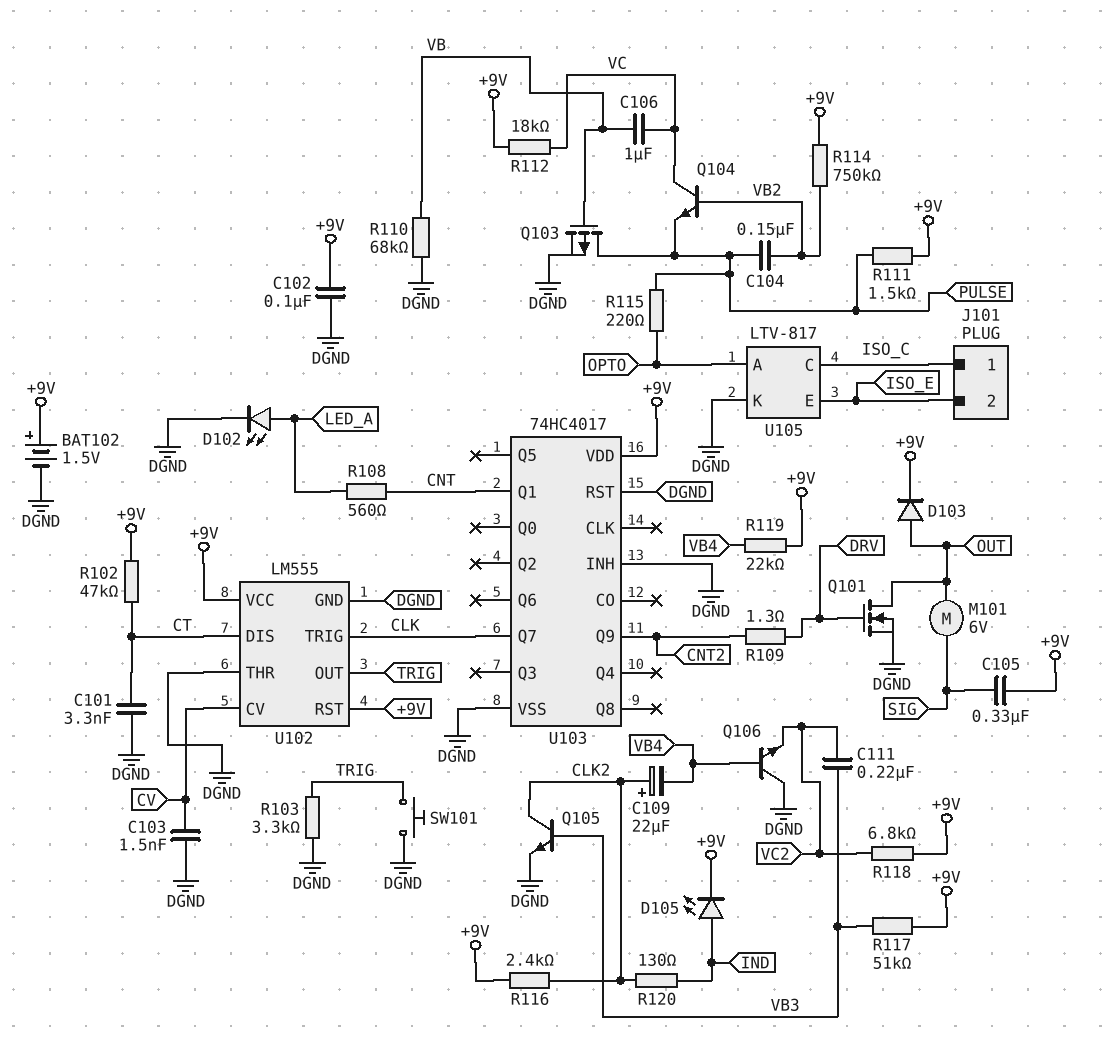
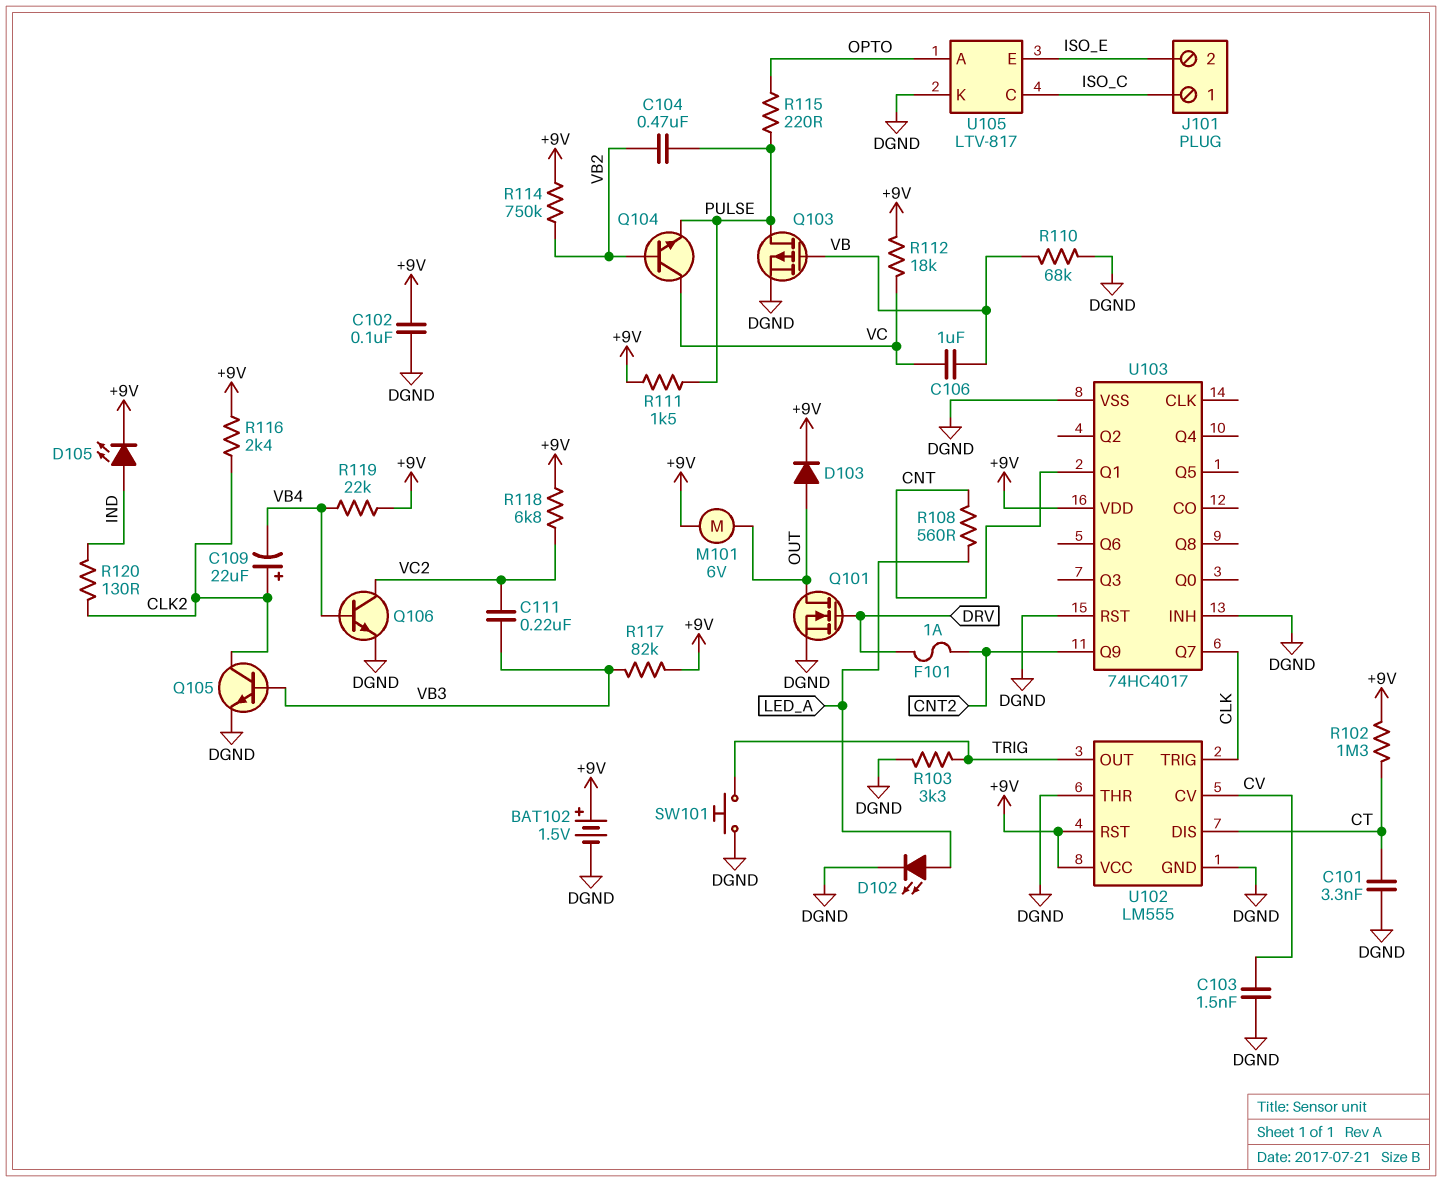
C104: 150nF (PULSE, VB2) -> 470nF (PULSE, VB2)
C105: 330nF (+9V, SIG) -> none
F101: none -> 1A (CNT2, DRV)
M101: motor 6V (OUT, SIG) -> motor 6V (+9V, OUT)
Q106: NPN (B VB4, C DGND, E VC2) -> NPN (B VB4, C VC2, E DGND)
R102: 47k (+9V, CT) -> 1.3M (+9V, CT)
R109: 1.3 (CNT2, DRV) -> none
R117: 51k (+9V, VB3) -> 82k (+9V, VB3)

